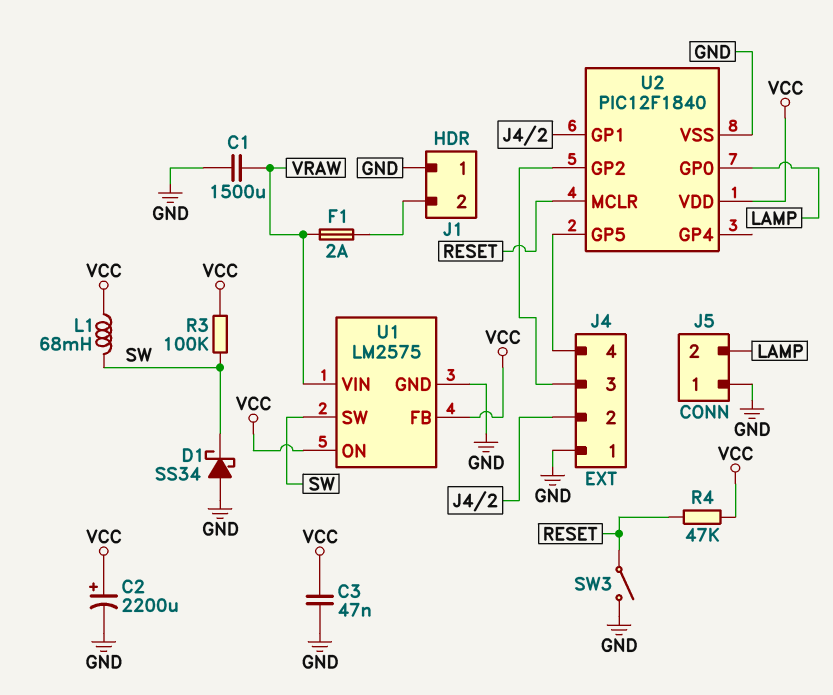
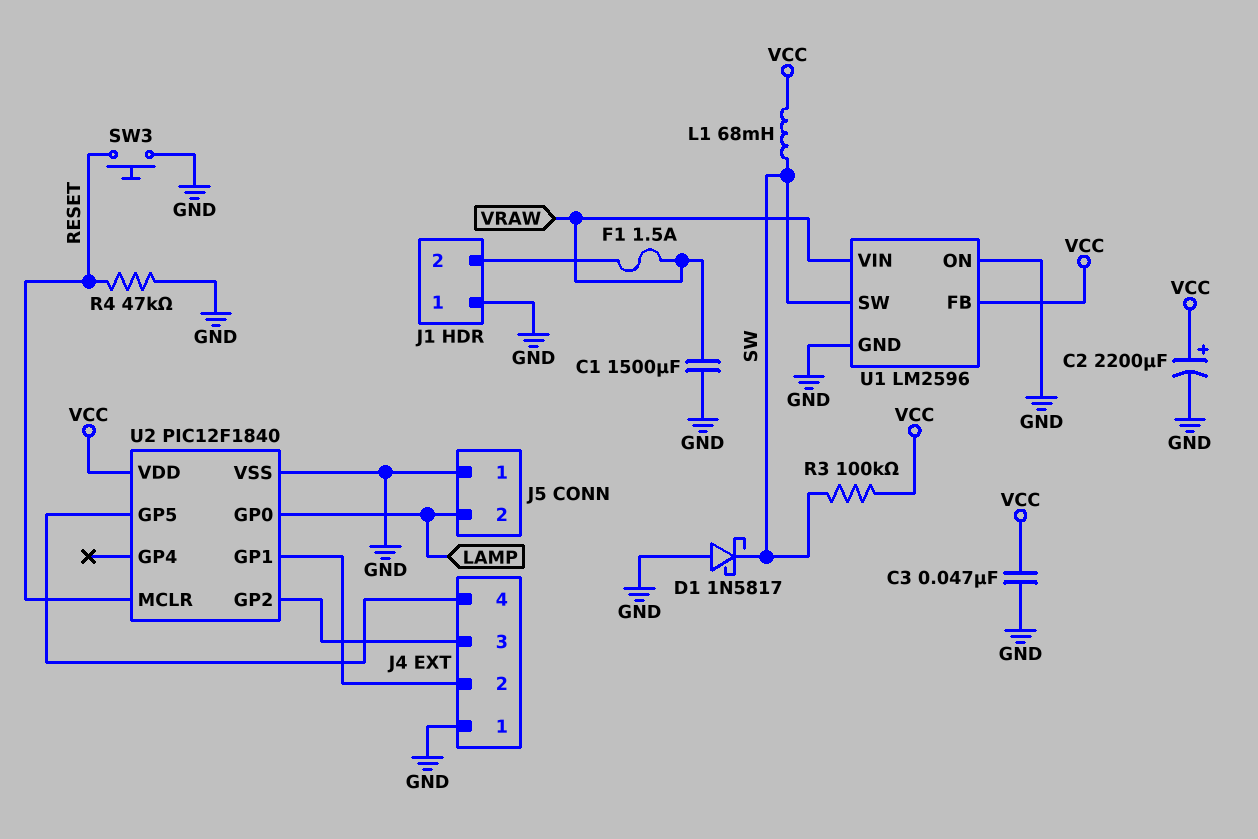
D1: schottky SS34 (A GND, K SW) -> schottky 1N5817 (A GND, K SW)
F1: 2A (J1/2, VRAW) -> 1.5A (J1/2, VRAW)
R4: 47k (RESET, VCC) -> 47k (GND, RESET)
SW3: switch (GND, RESET) -> button (GND, RESET)
U1: LM2575 -> LM2596
U1 pin ON: VCC -> GND

